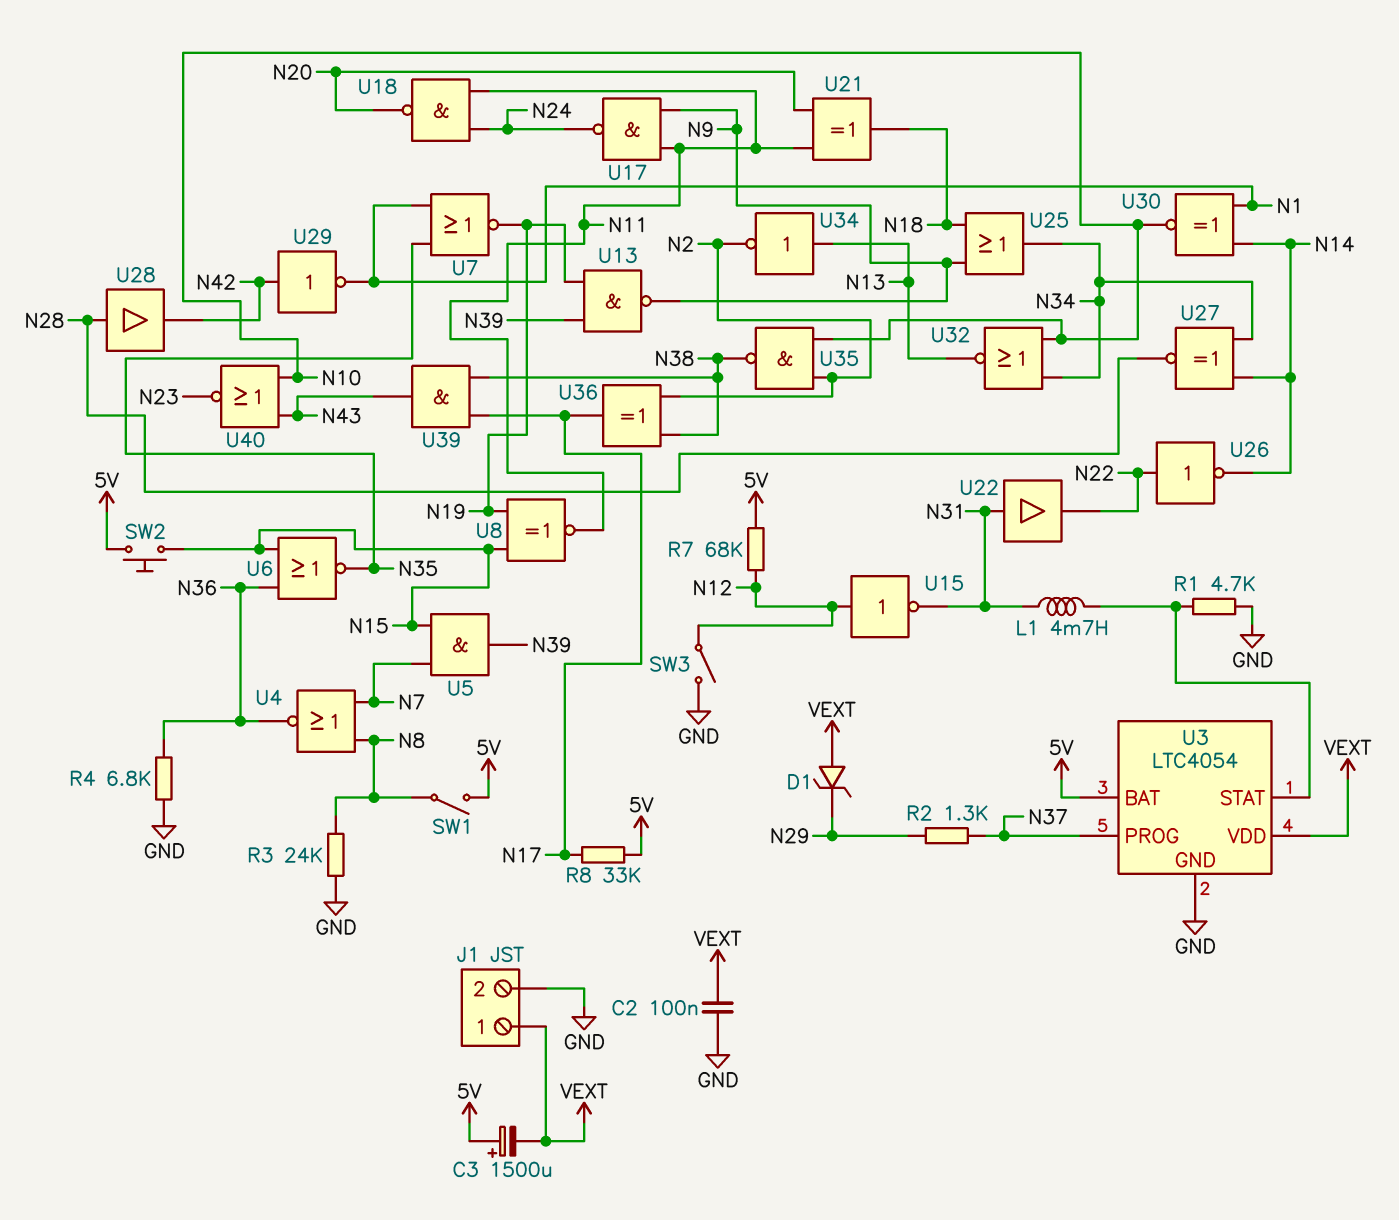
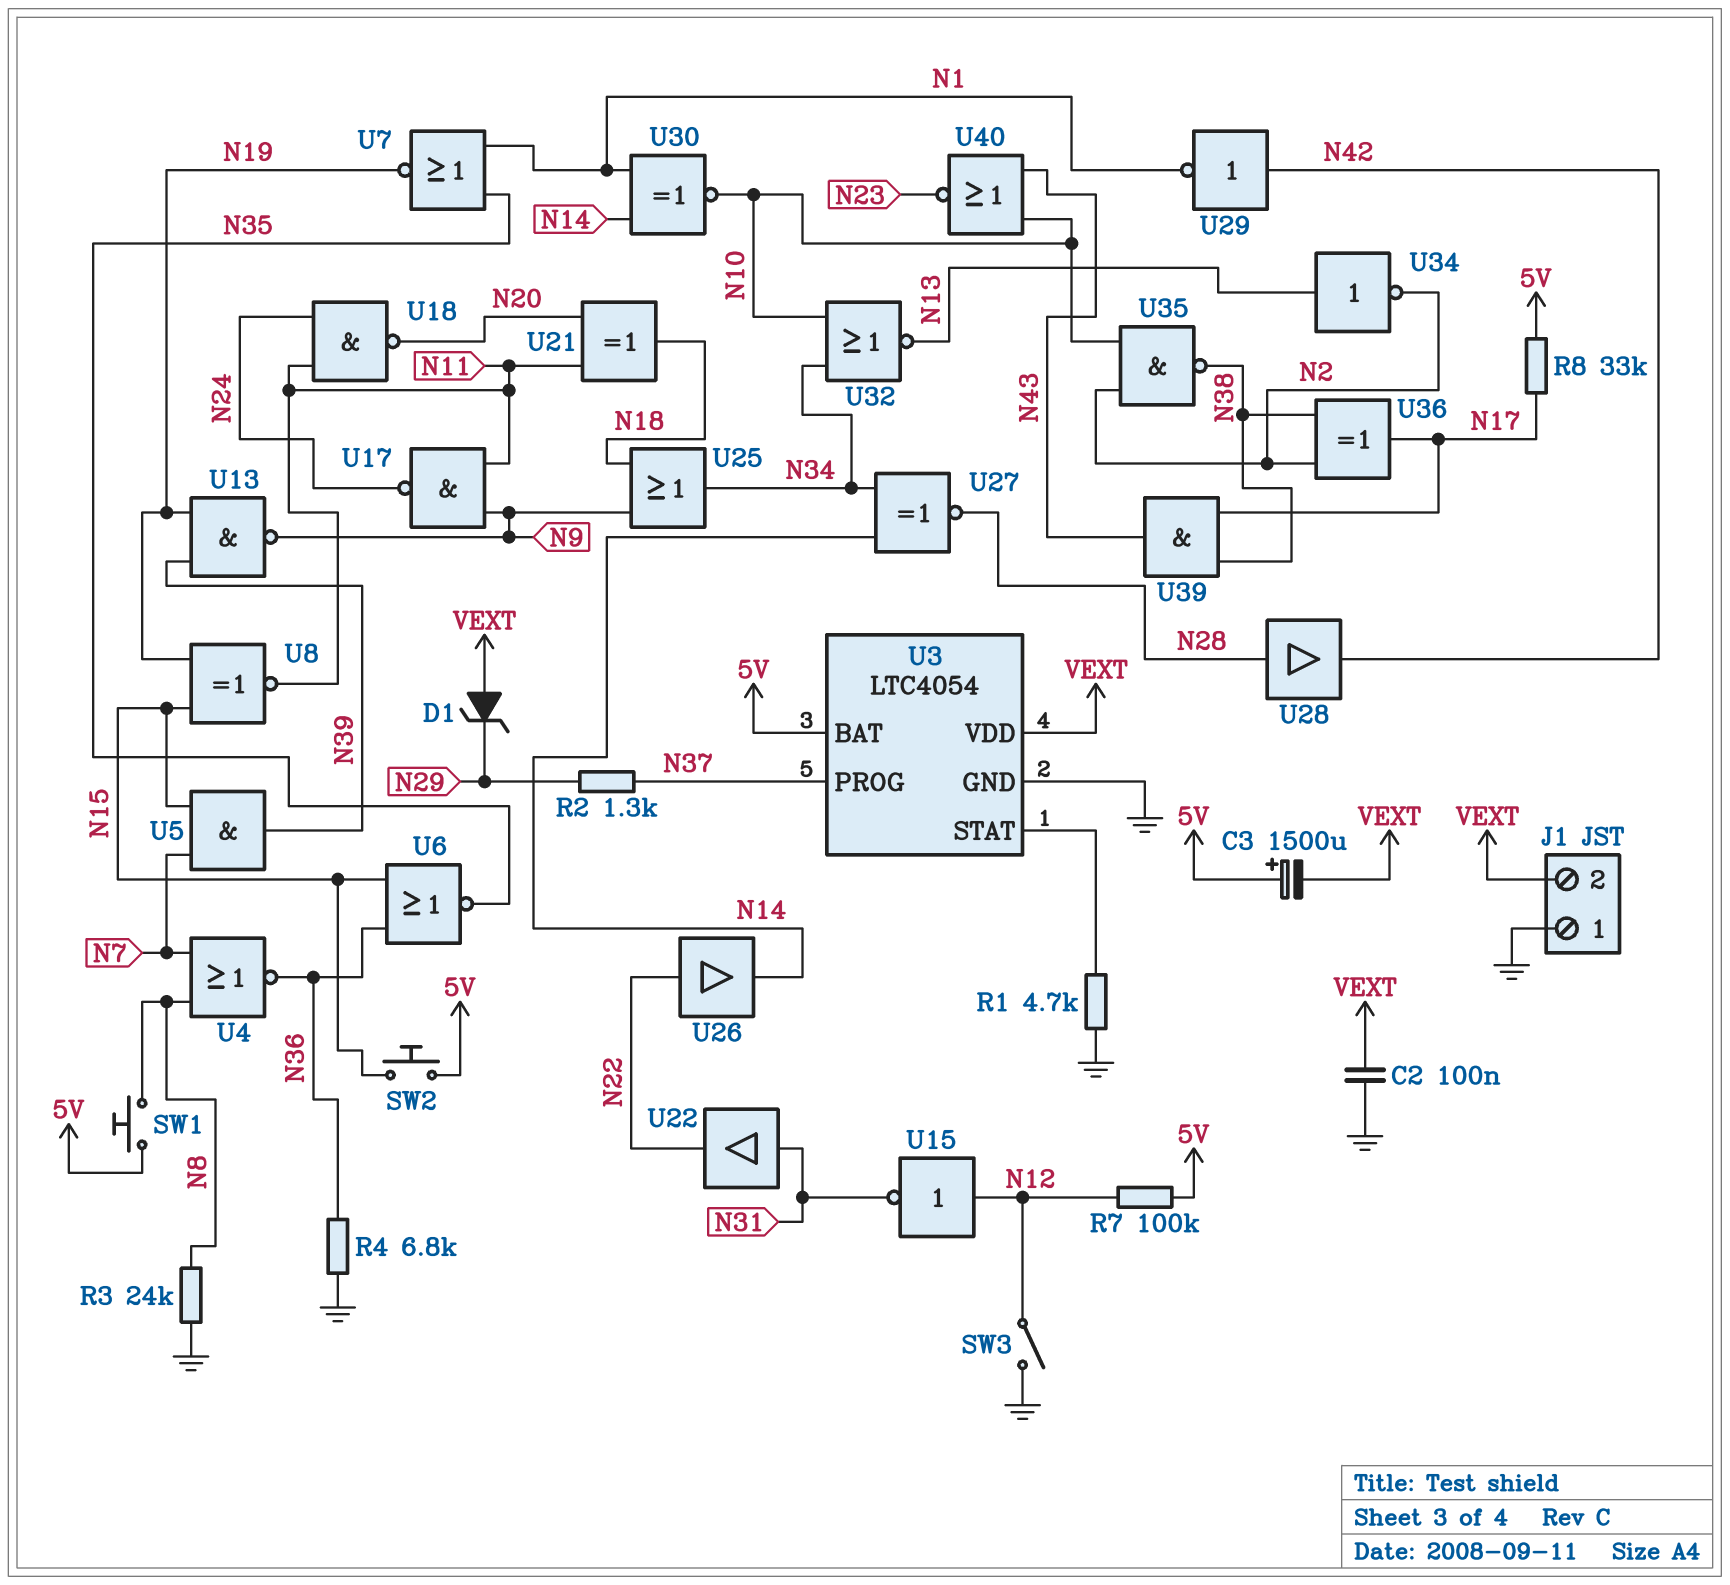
J1 pin 1: VEXT -> GND
J1 pin 2: GND -> VEXT
L1: 4.7mH (N31, U3/STAT) -> none
R7: 68k (5V, N12) -> 100k (5V, N12)
SW1: switch (5V, N8) -> button (5V, N8)
U26: NOT (in N22, out N14) -> buffer (in N22, out N14)

